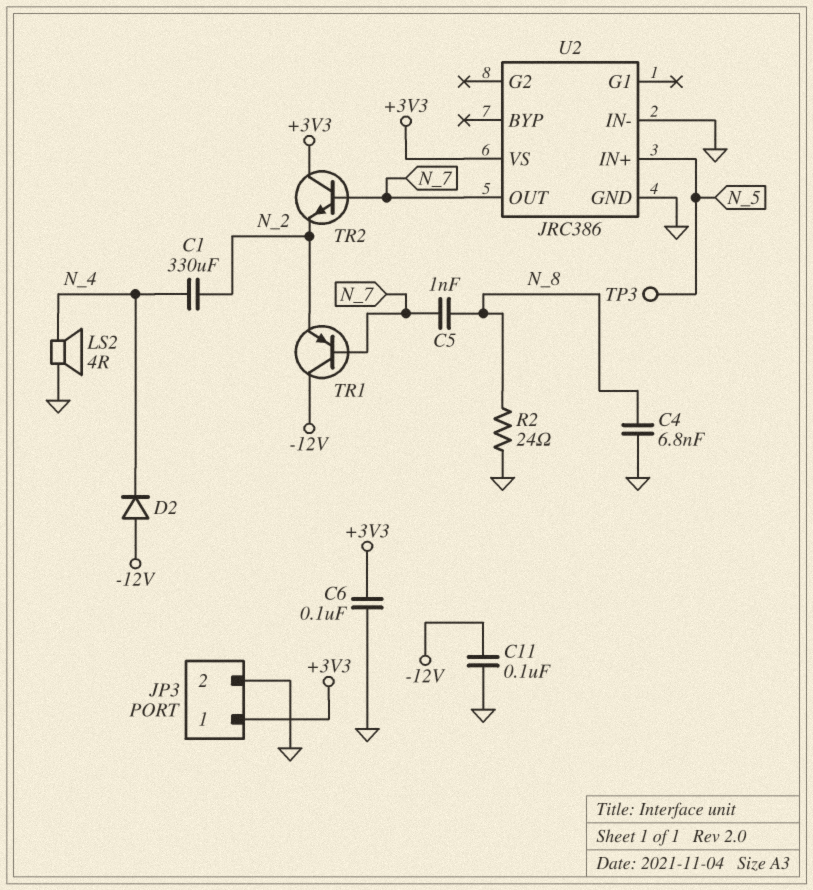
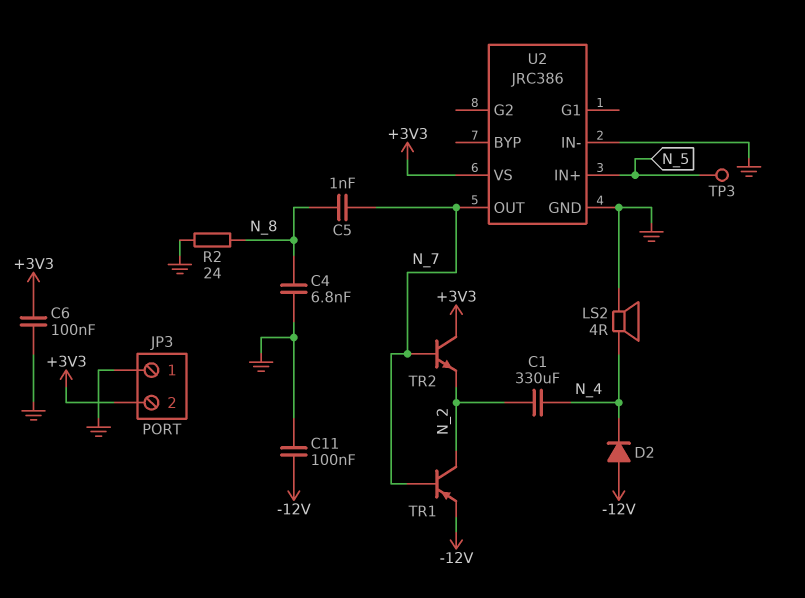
JP3 pin 1: +3V3 -> GND
JP3 pin 2: GND -> +3V3
TR1: PNP (B N_7, C -12V, E N_2) -> PNP (B N_7, C N_2, E -12V)

